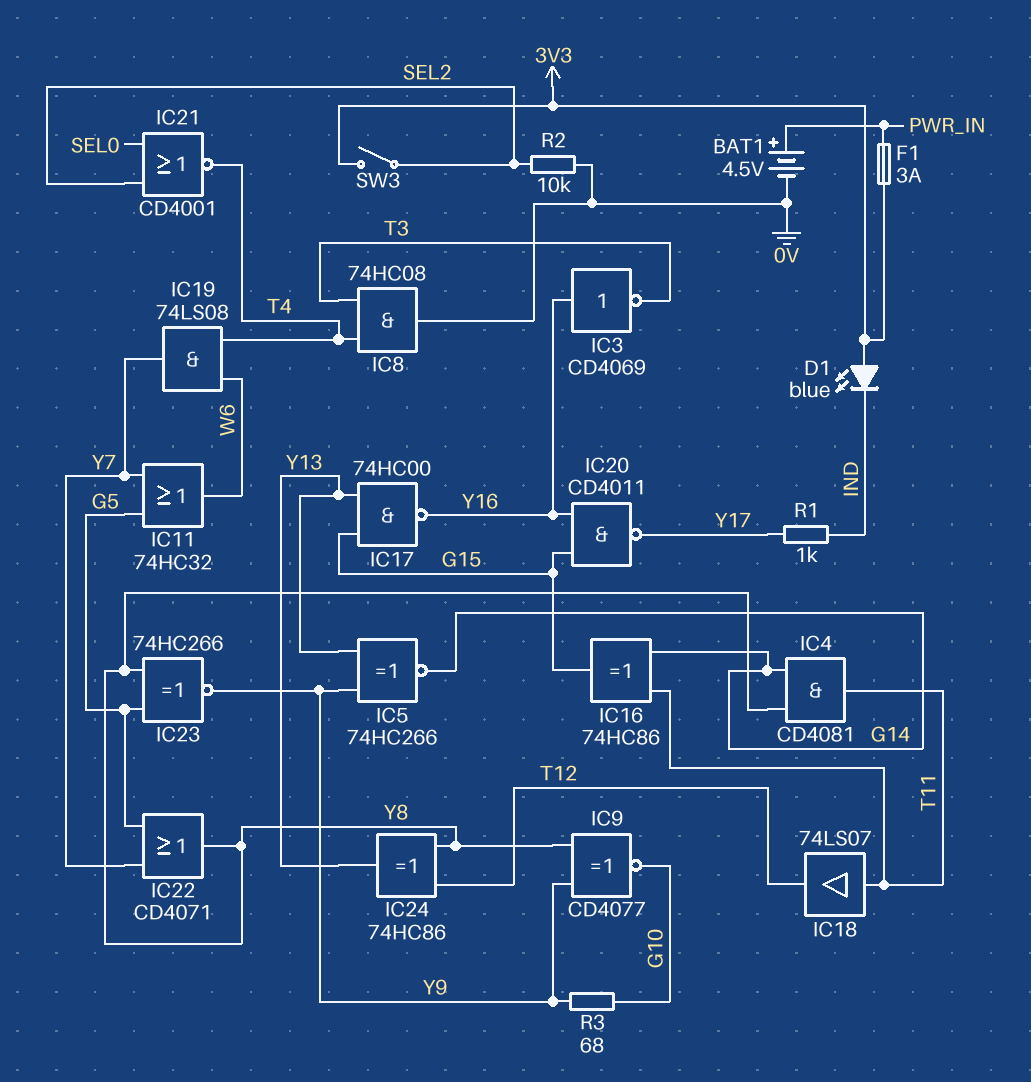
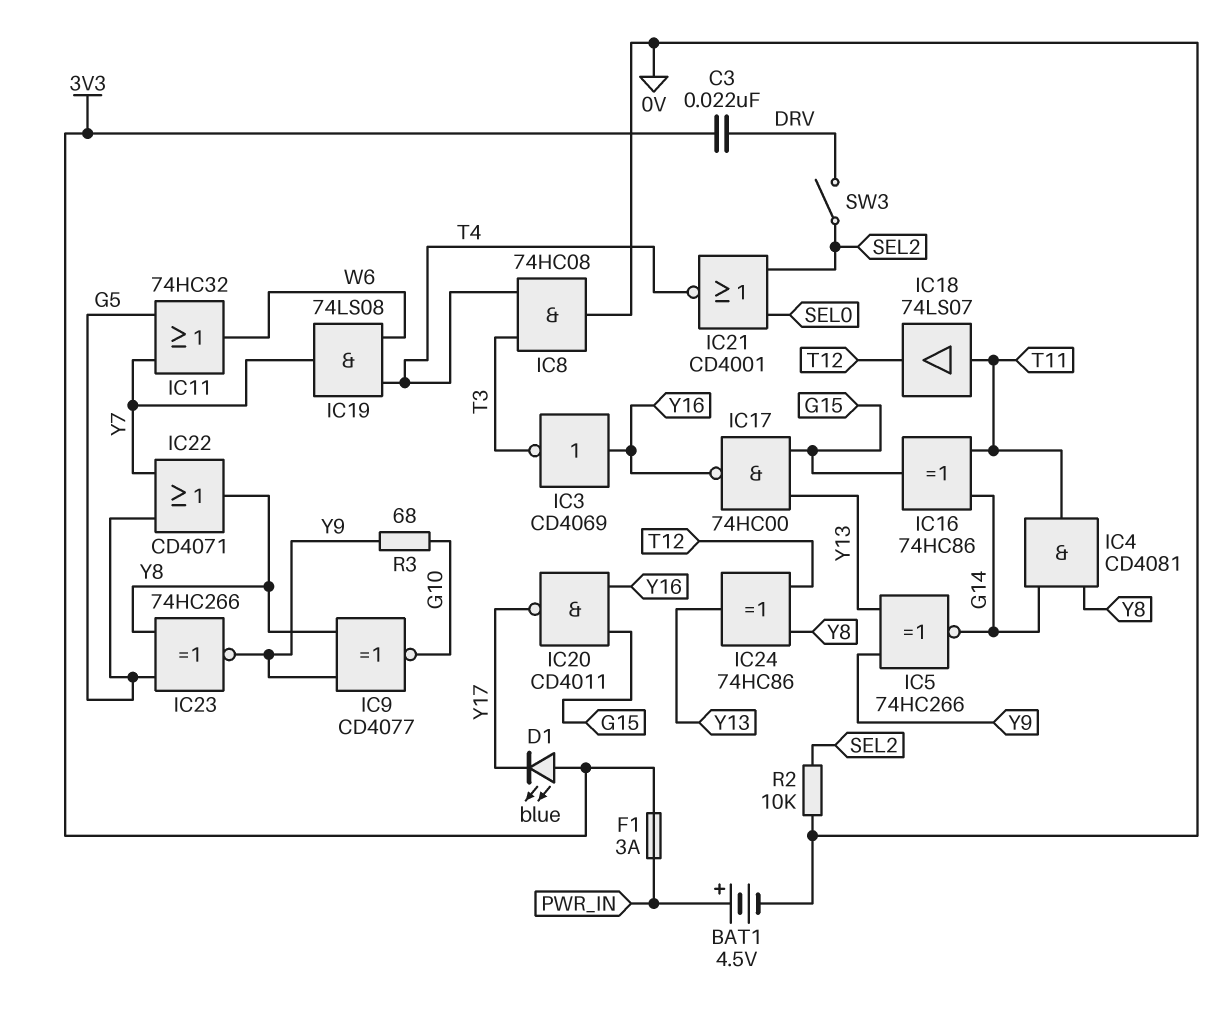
C3: none -> 22nF (3V3, DRV)
D1: LED blue (A 3V3, K IND) -> LED blue (A 3V3, K Y17)
R1: 1k (IND, Y17) -> none
SW3: switch (3V3, SEL2) -> switch (DRV, SEL2)

